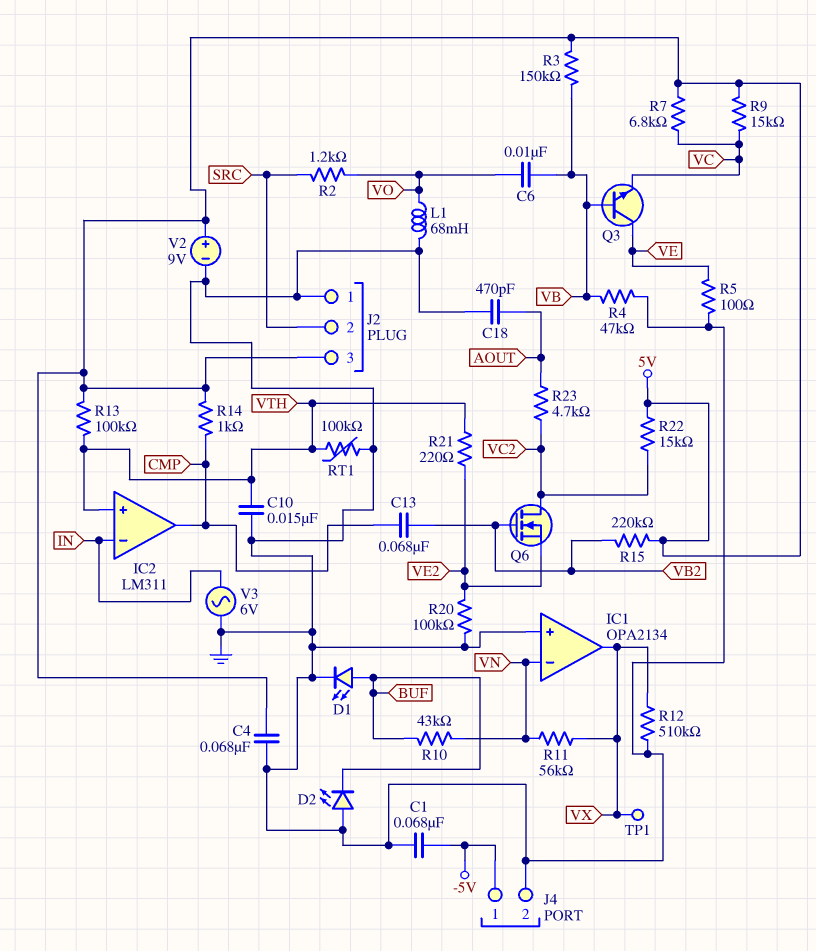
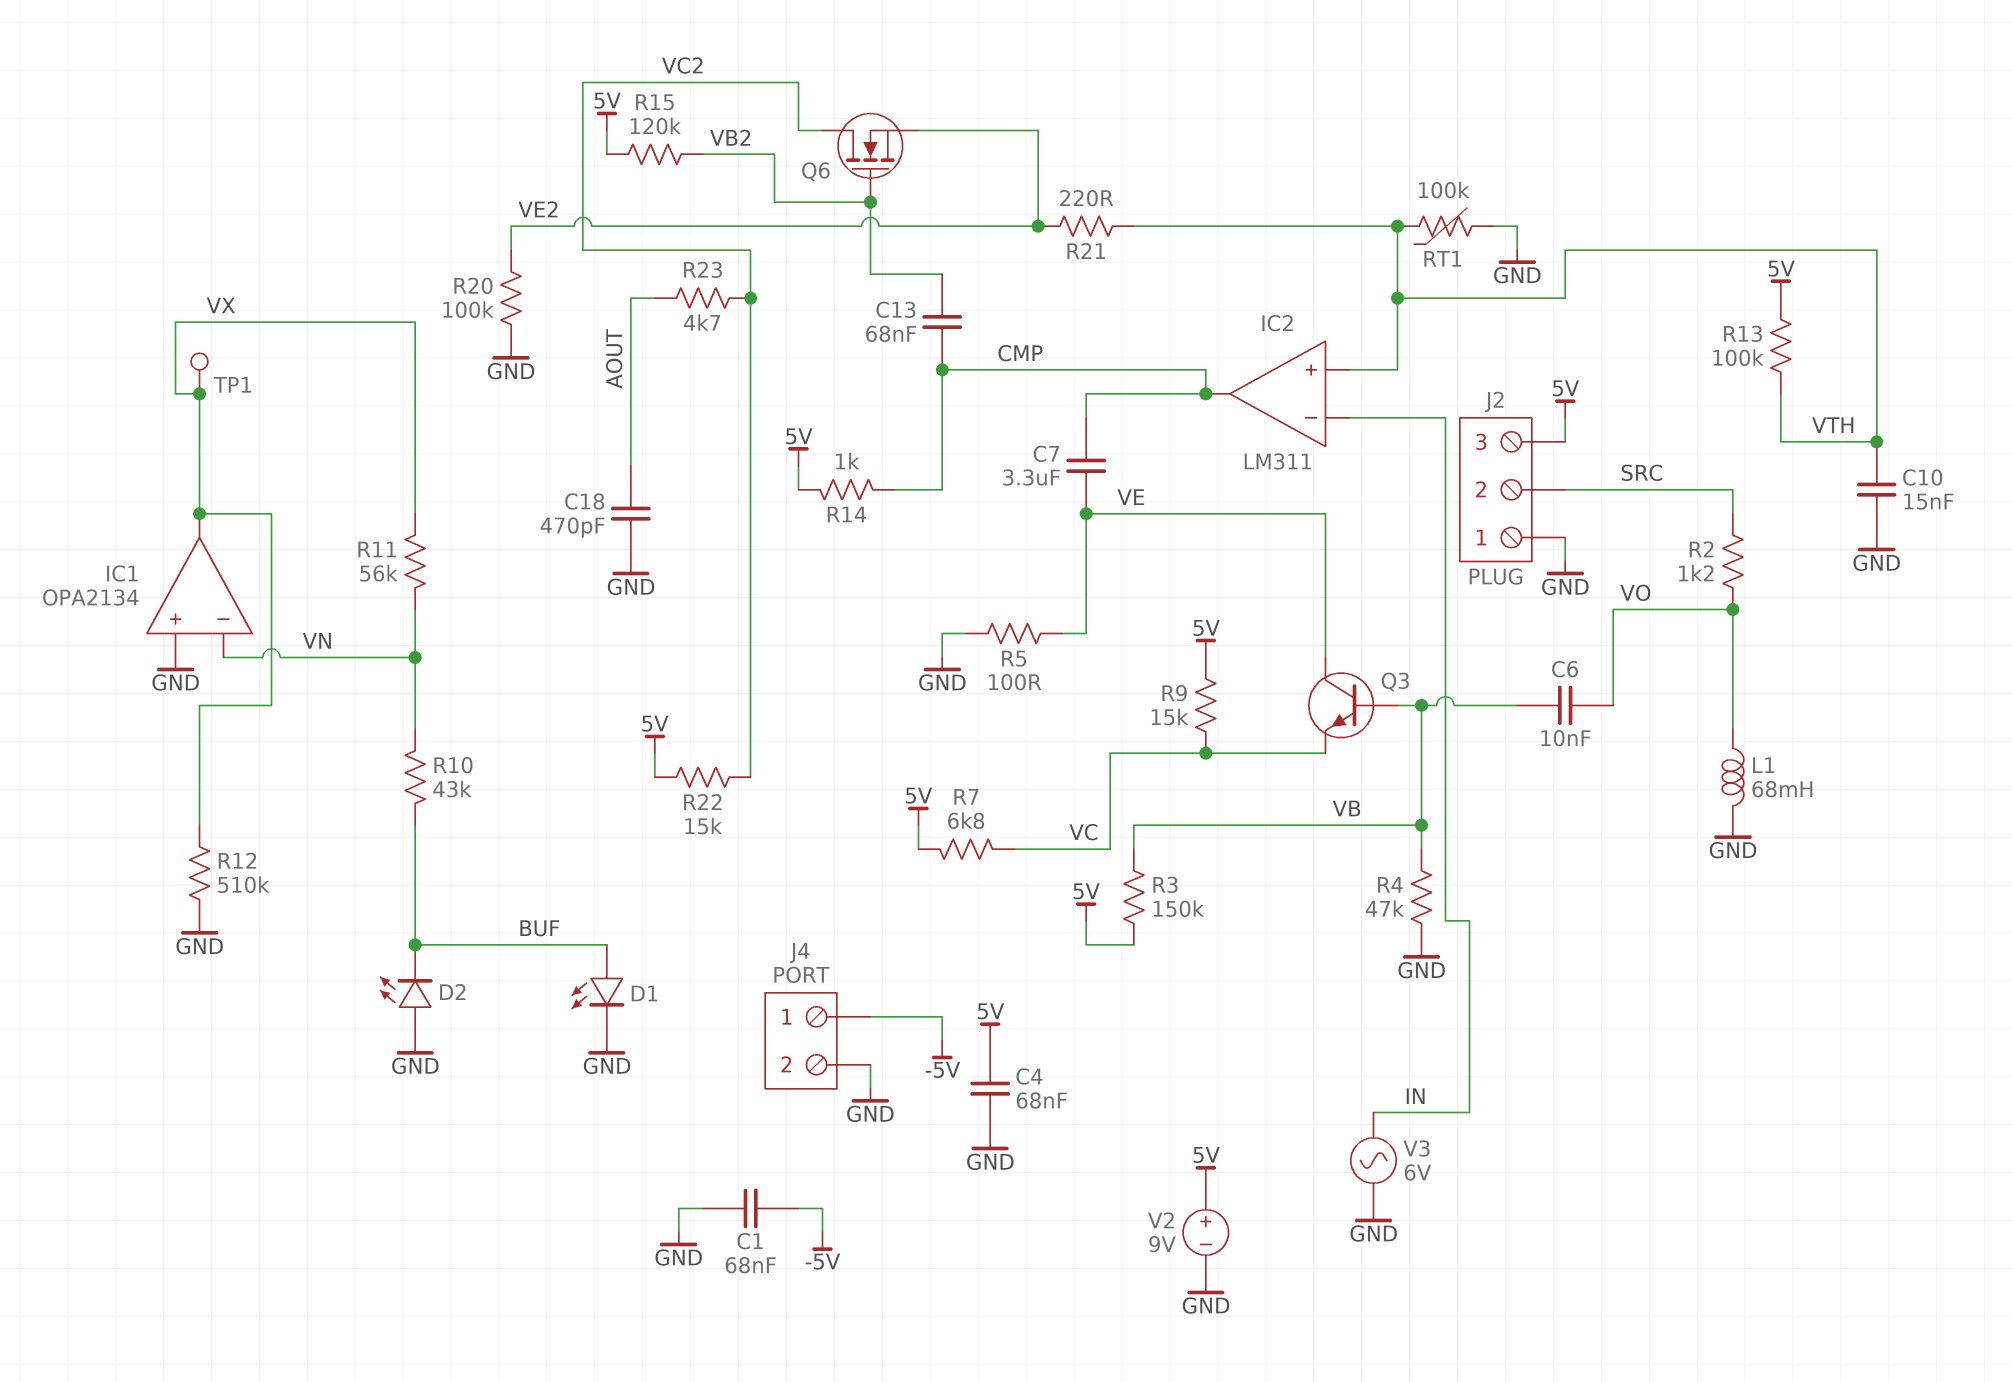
C7: none -> 3.3uF (CMP, VE)
R15: 220k (5V, VB2) -> 120k (5V, VB2)

